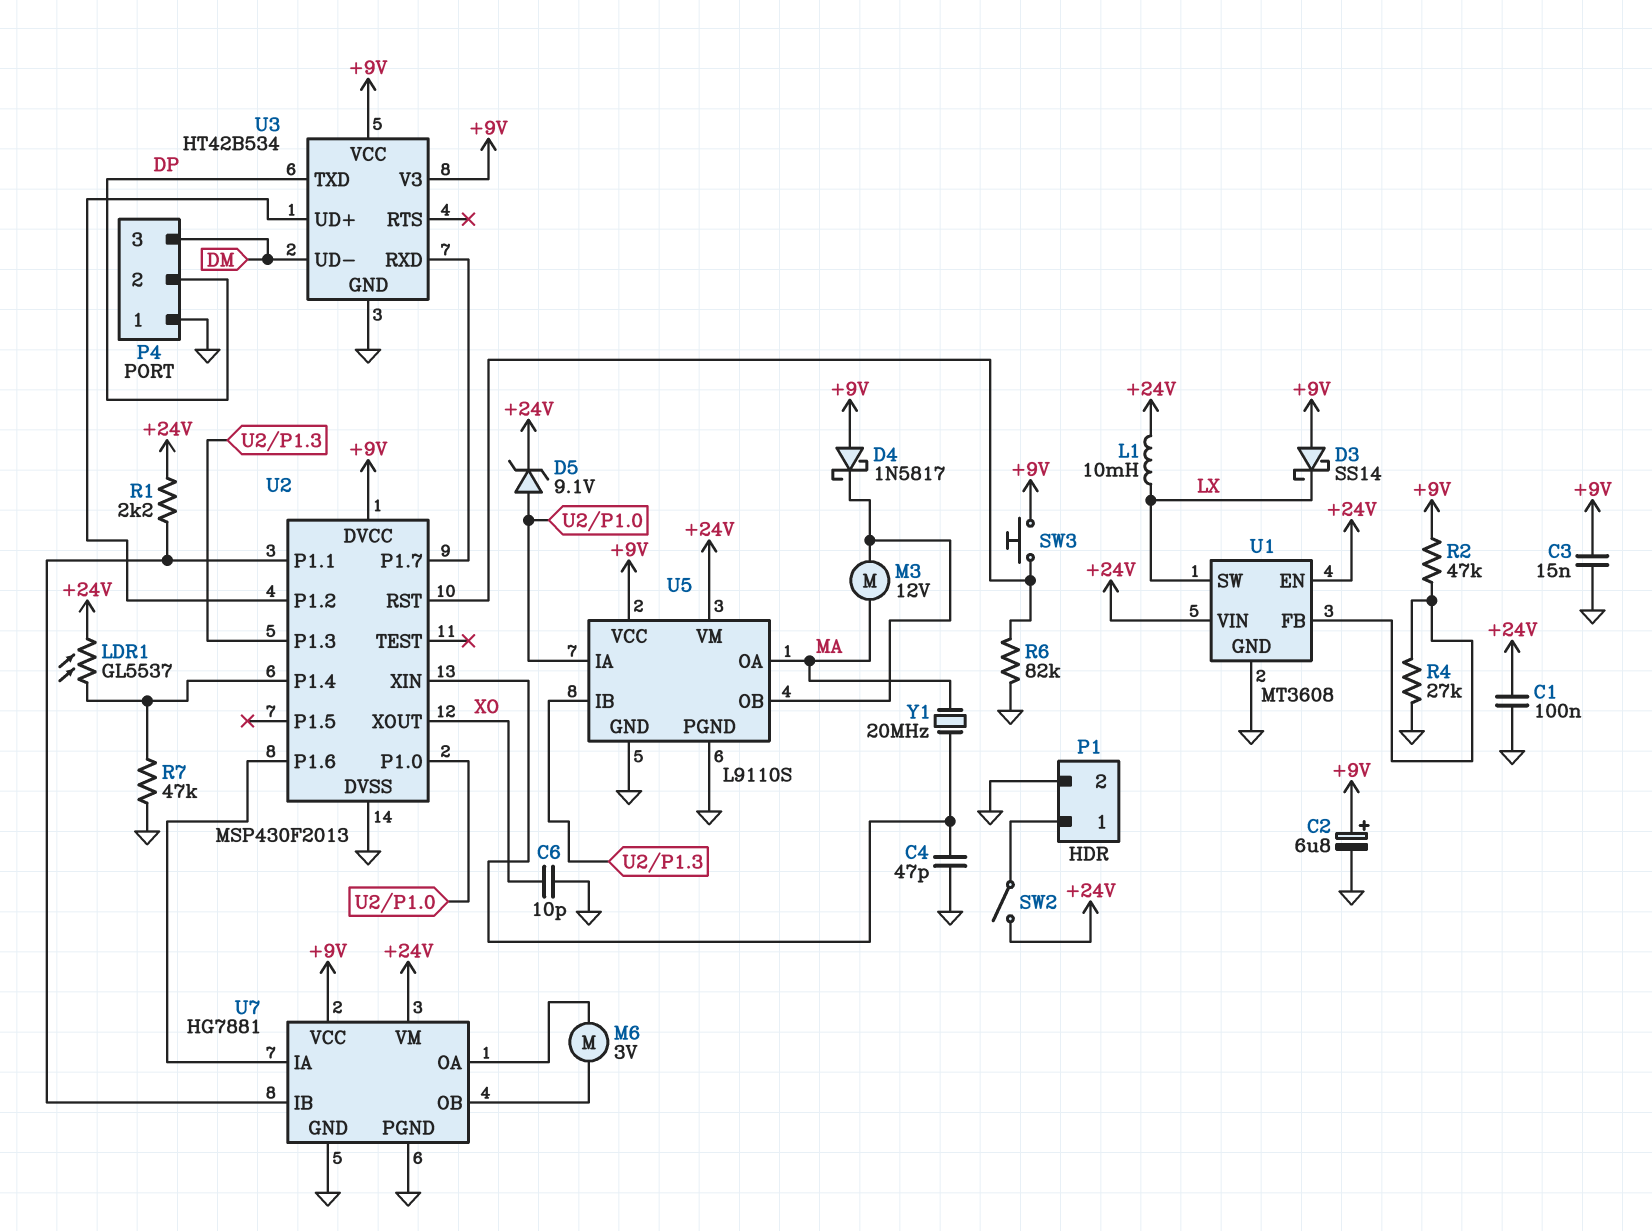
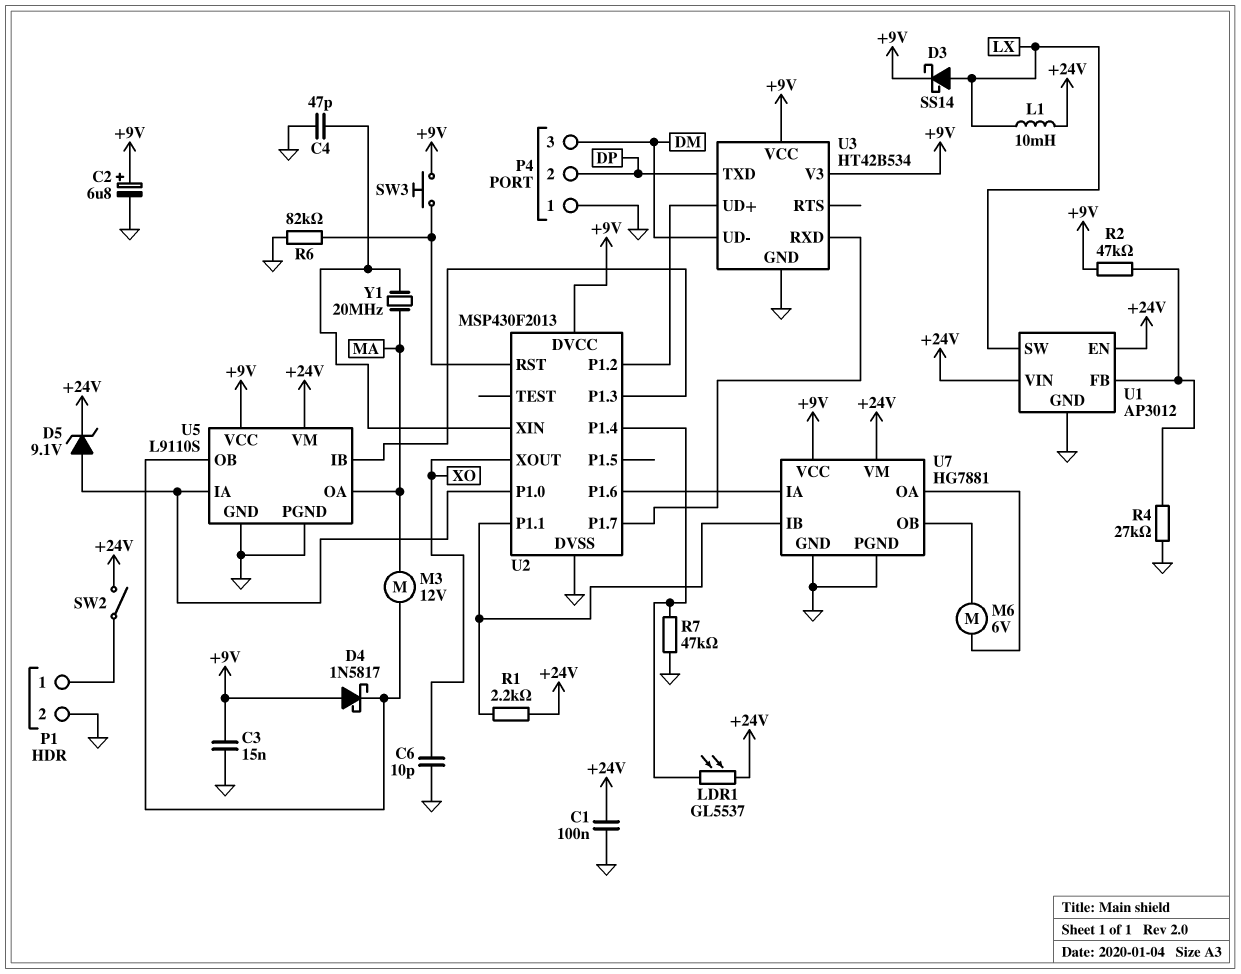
D3: schottky SS14 (A +9V, K LX) -> schottky SS14 (A LX, K +9V)
M6: motor 3V (U7/OA, U7/OB) -> motor 6V (U7/OA, U7/OB)
U1: MT3608 -> AP3012

